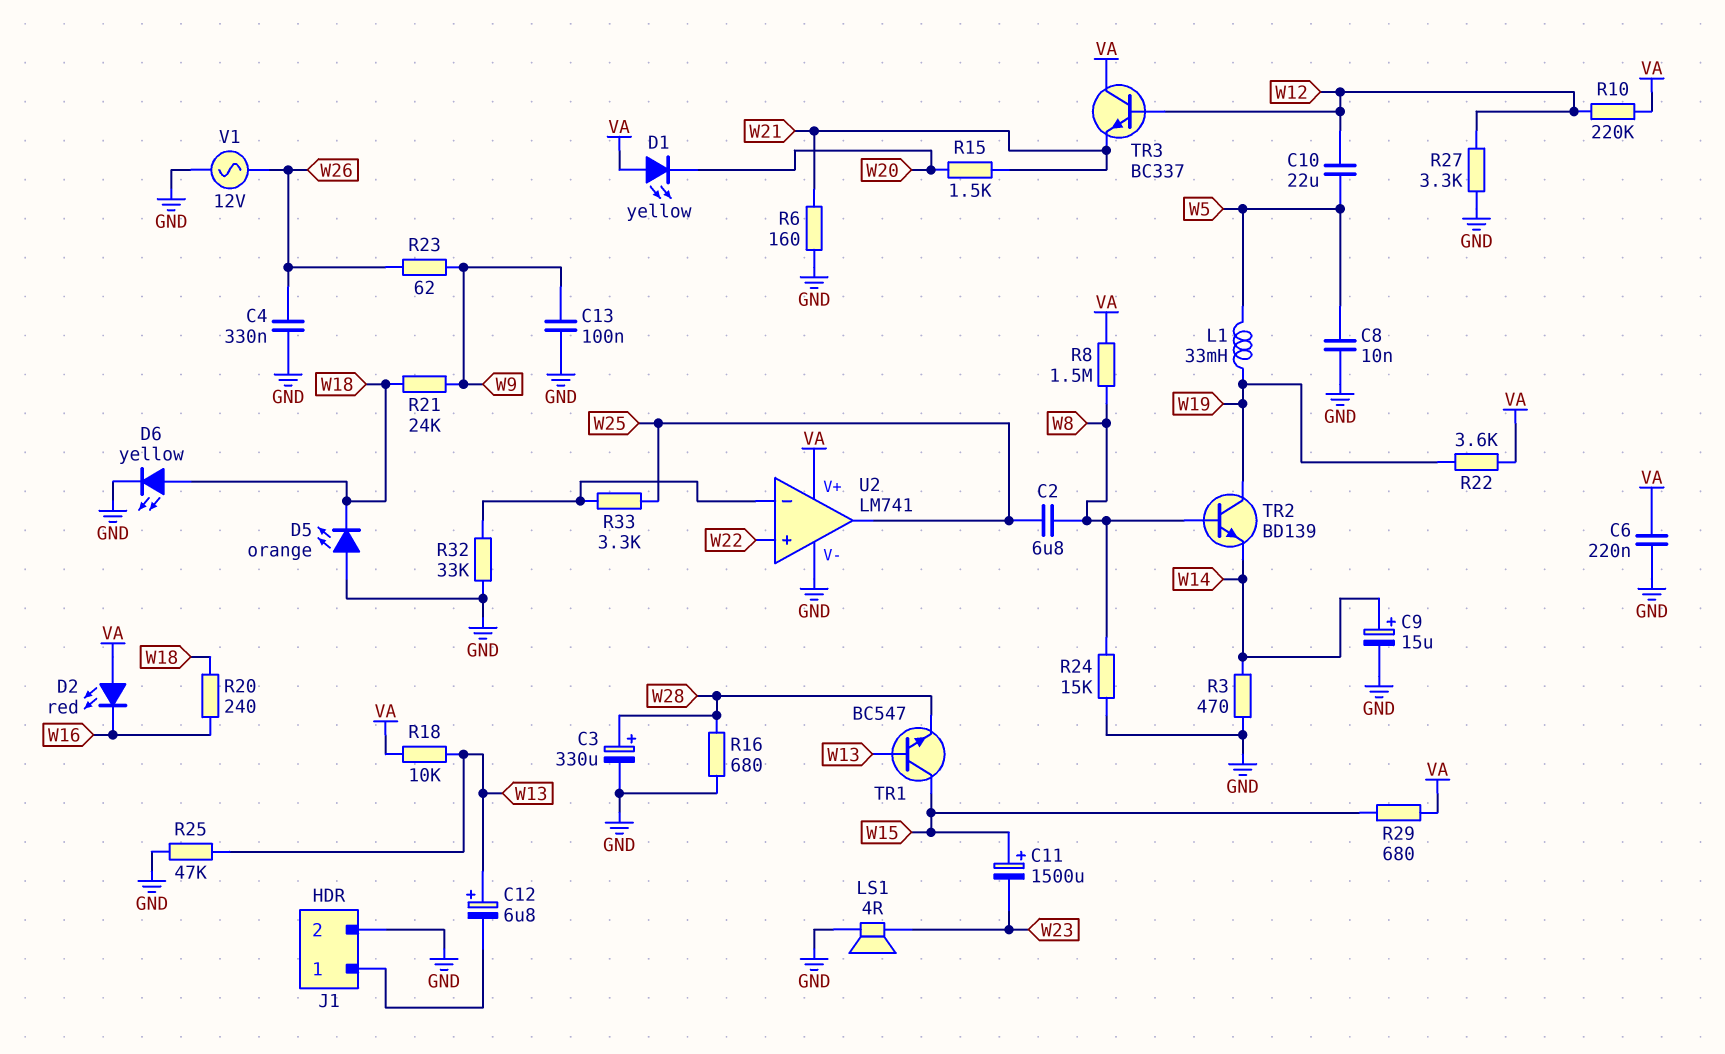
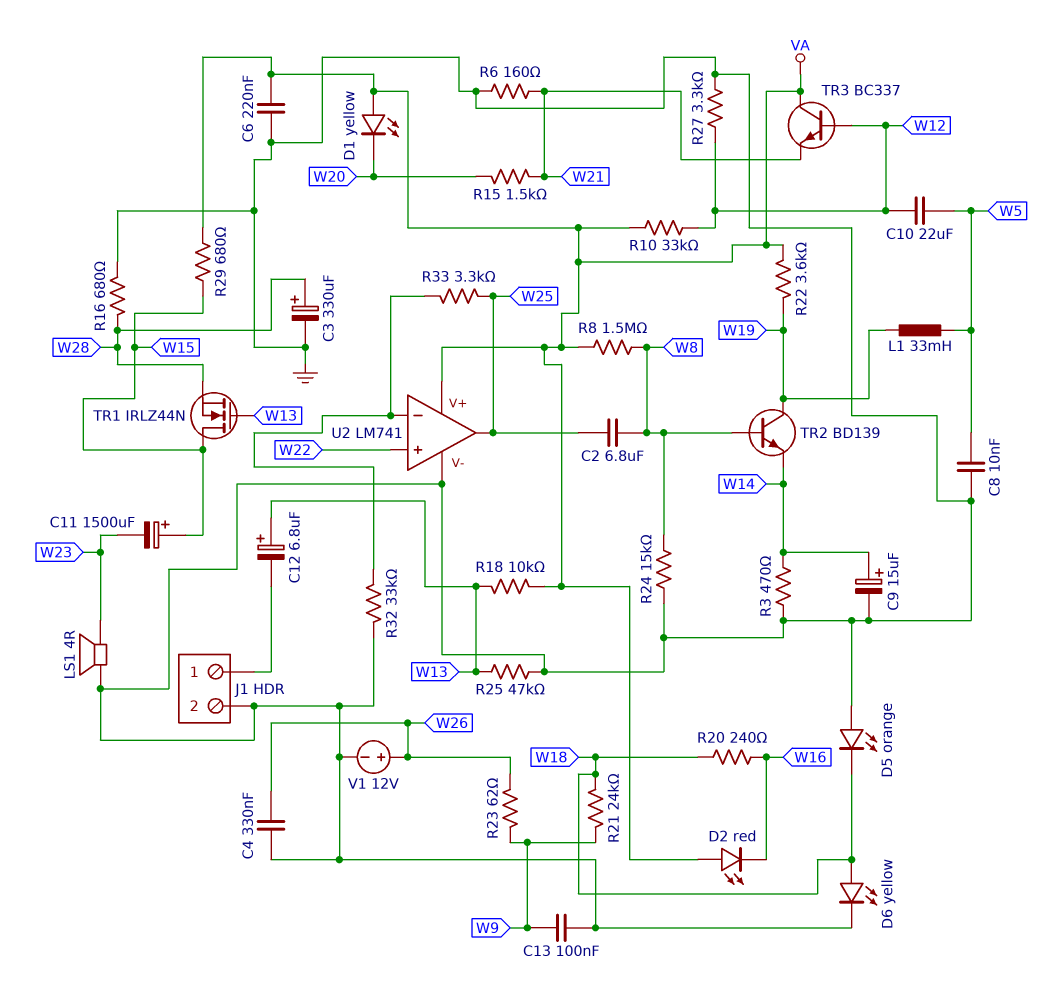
R10: 220k (VA, W12) -> 33k (VA, W12)
TR1: NPN BC547 (B W13, C W15, E W28) -> NMOS IRLZ44N (G W13, D W15, S W28)
V1: AC 12V (GND, W26) -> 12V (plus W26, minus GND)

